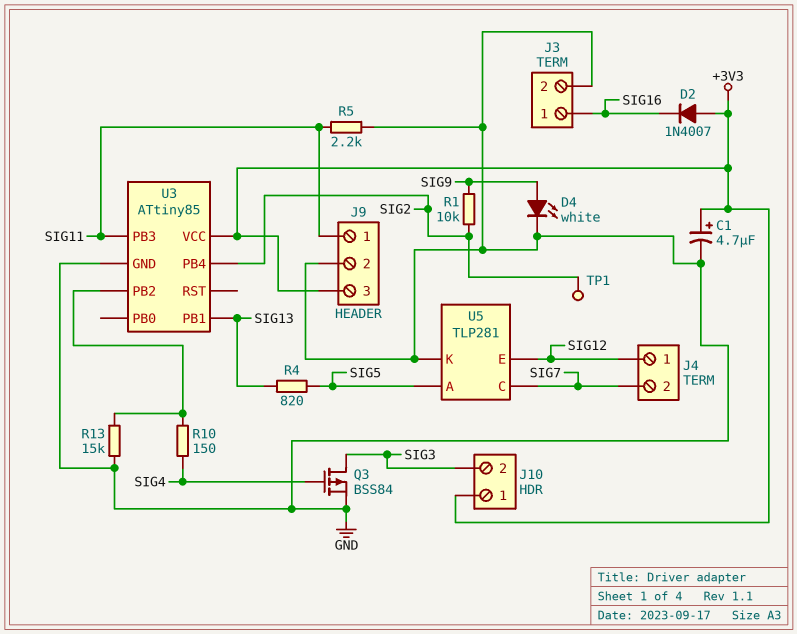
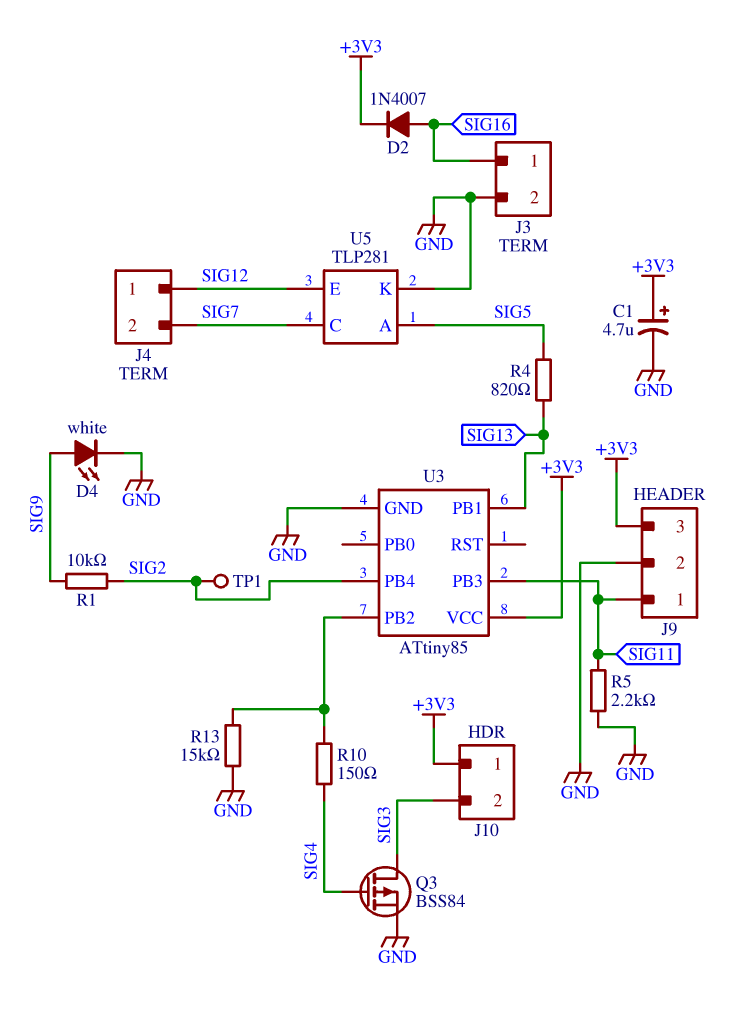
D2: diode 1N4007 (A +3V3, K SIG16) -> diode 1N4007 (A SIG16, K +3V3)

